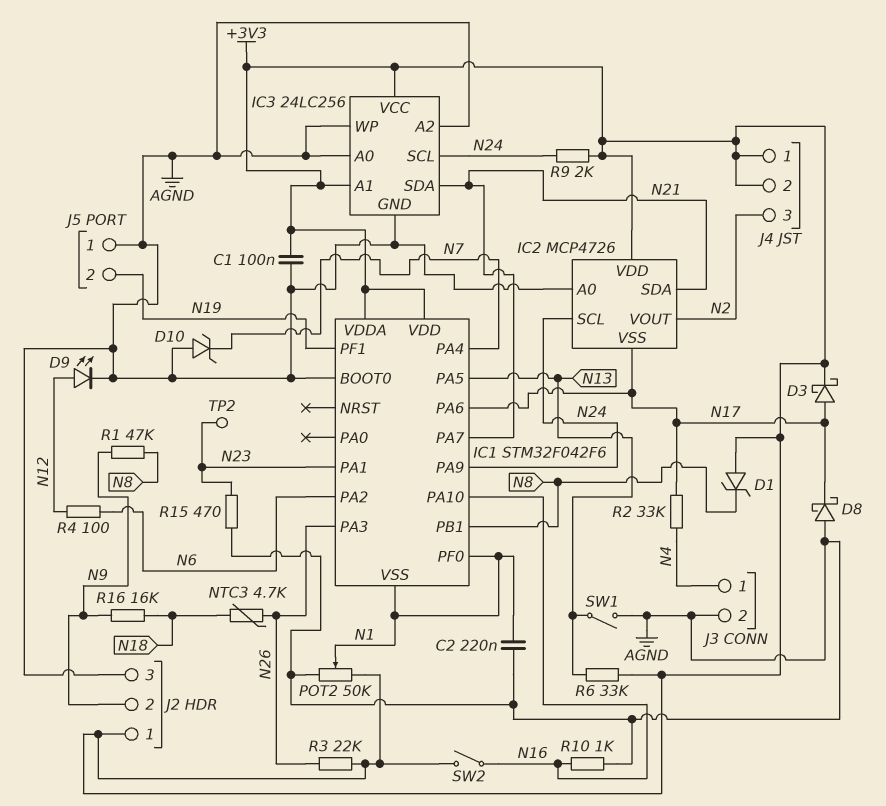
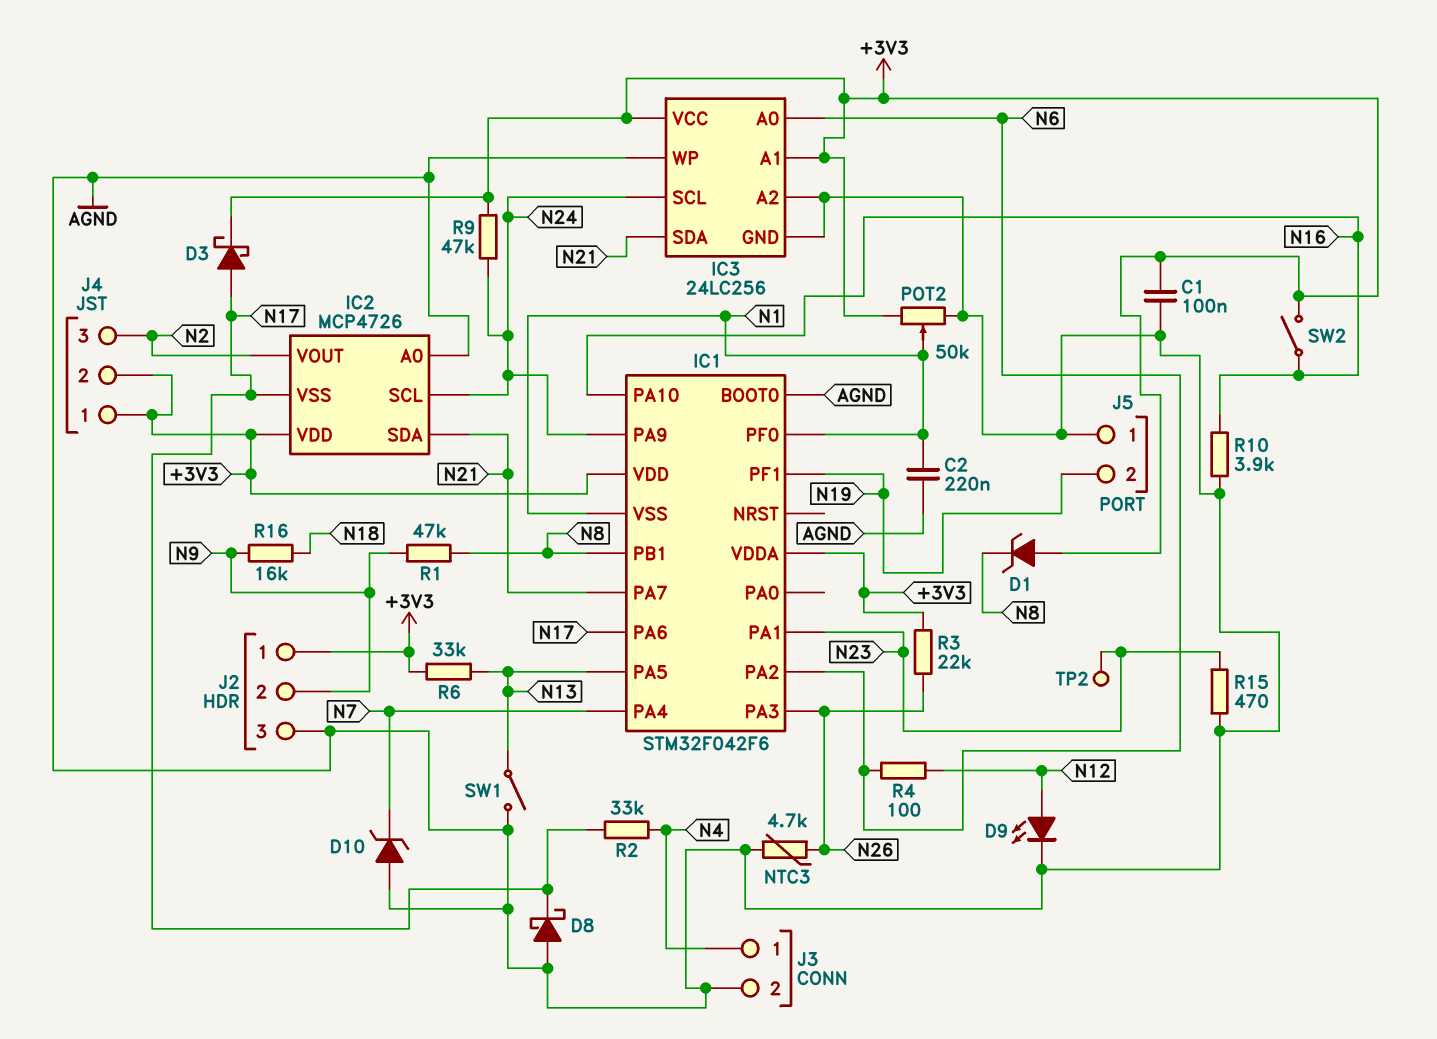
IC3 pin A0: AGND -> N6
NTC3: 4.7k (N18, N26) -> 4.7k (AGND, N26)
R9: 2k (+3V3, N24) -> 47k (+3V3, N24)
R10: 1k (AGND, N16) -> 3.9k (AGND, N16)

